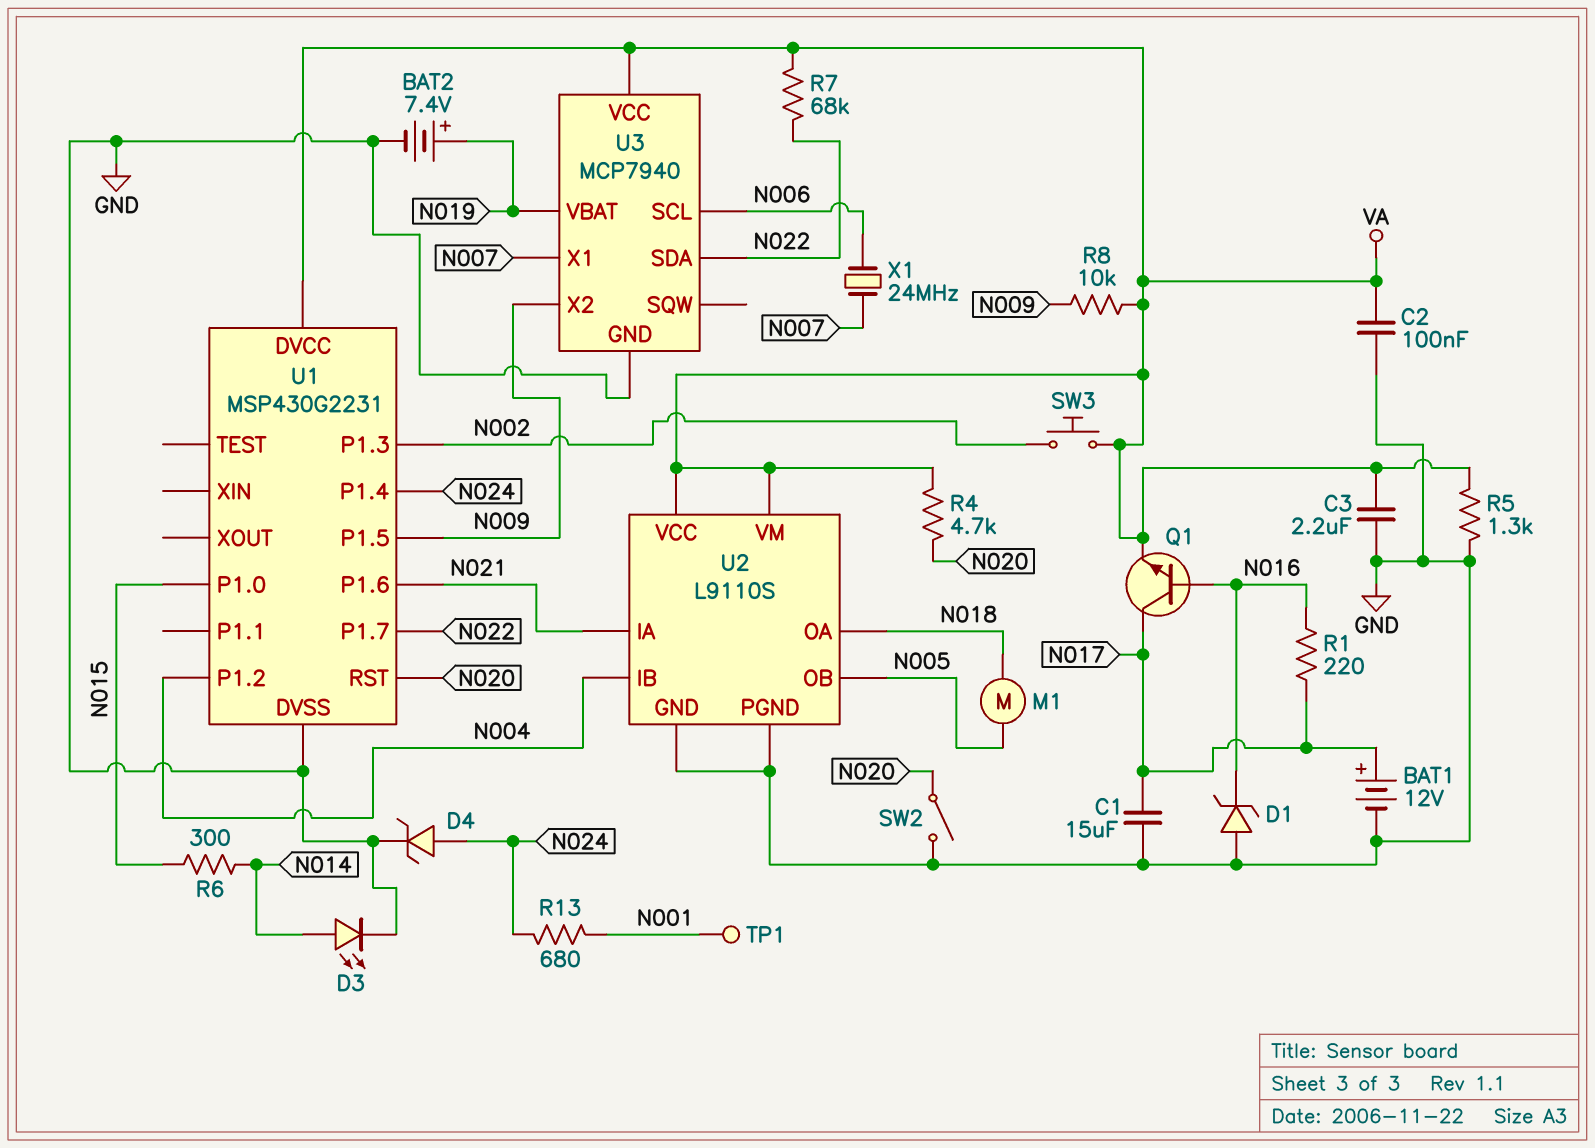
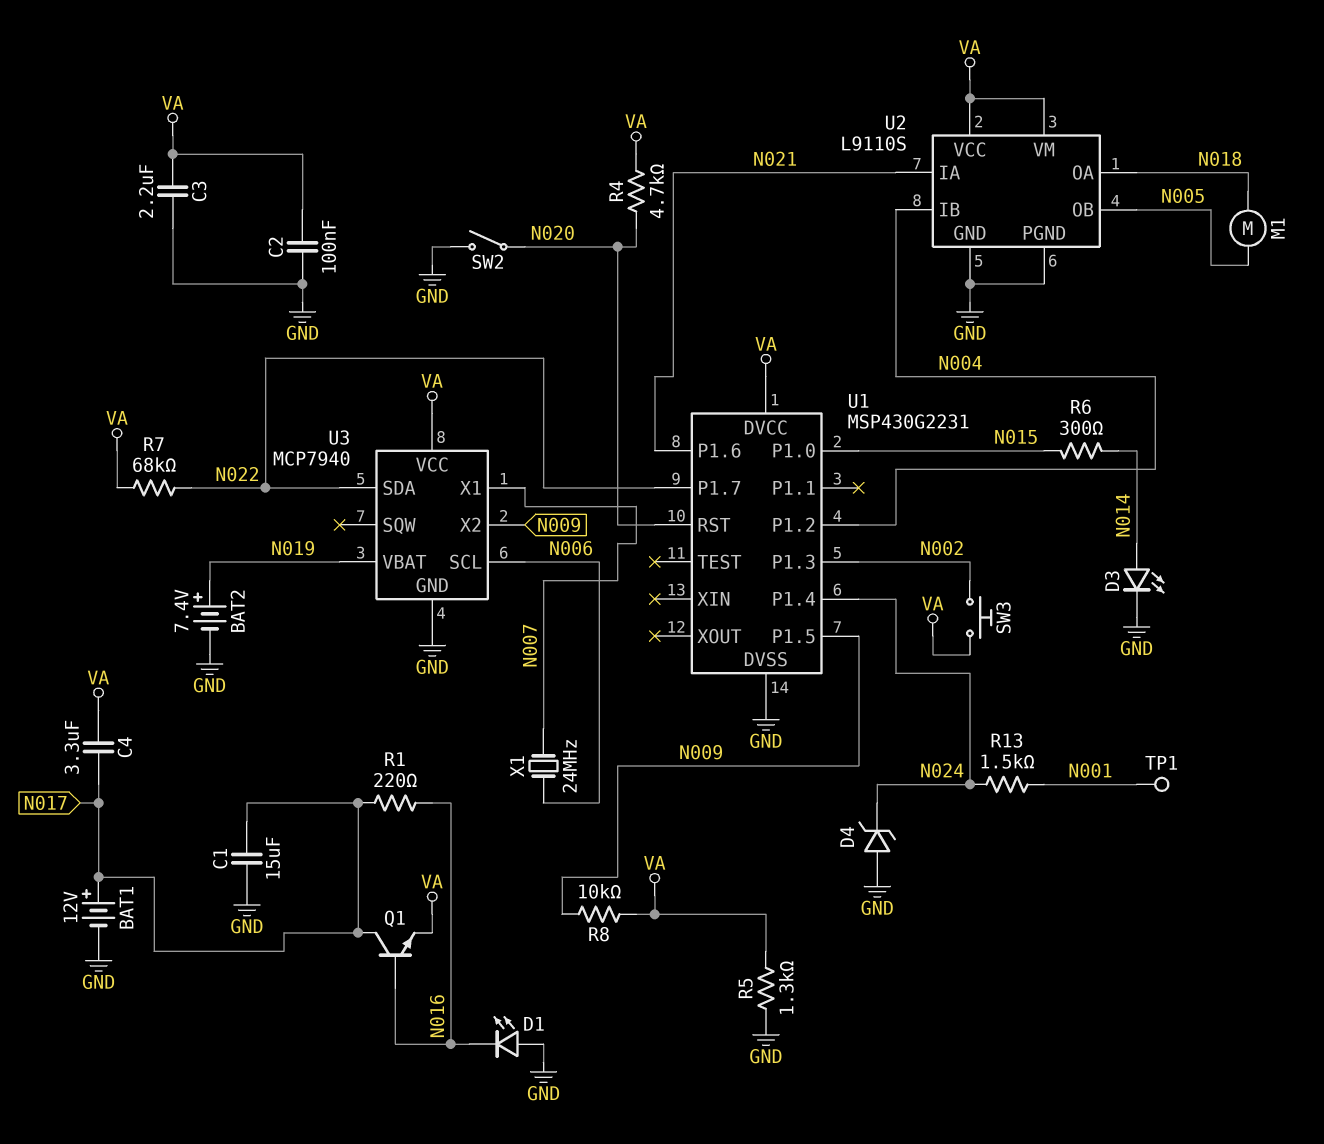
C4: none -> 3.3uF (N017, VA)
D1: zener (A GND, K N016) -> LED (A GND, K N016)
D4: zener (A N024, K GND) -> zener (A GND, K N024)
R13: 680 (N001, N024) -> 1.5k (N001, N024)

